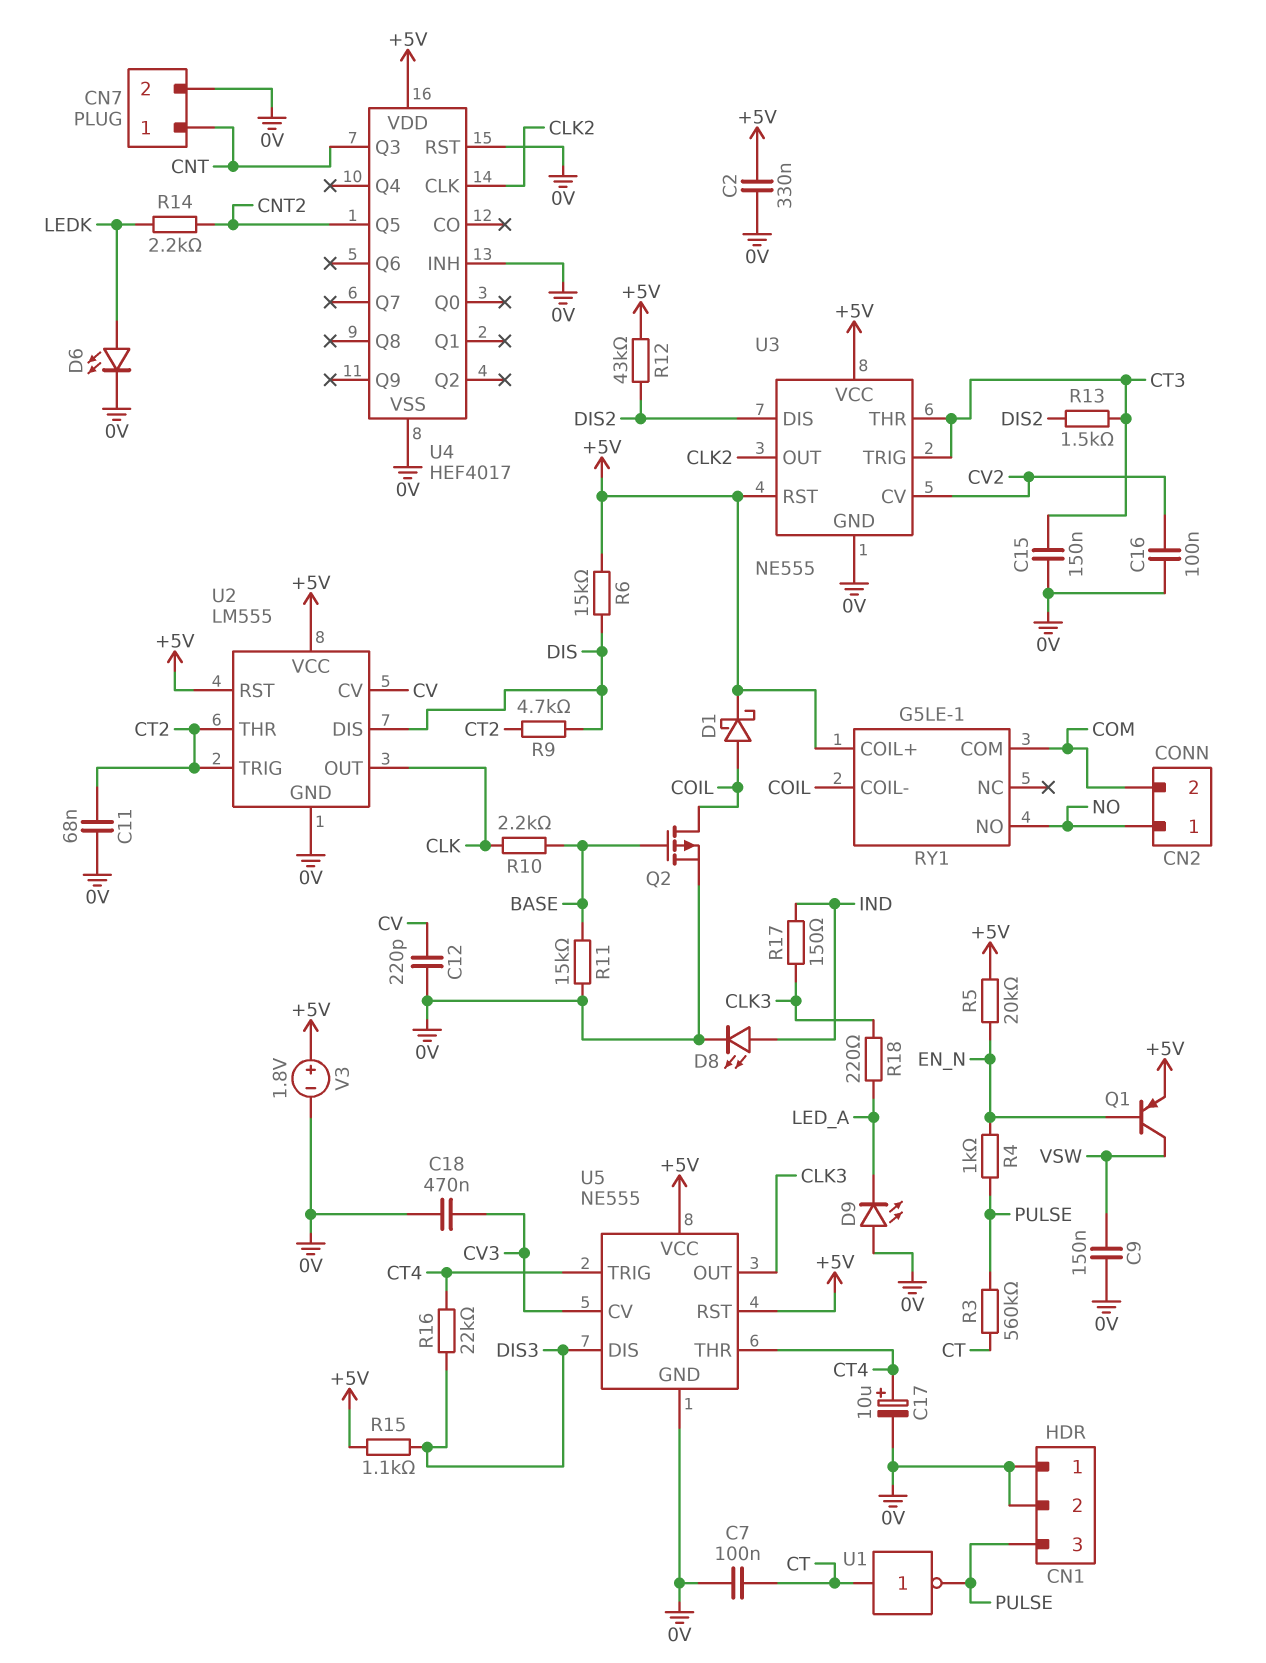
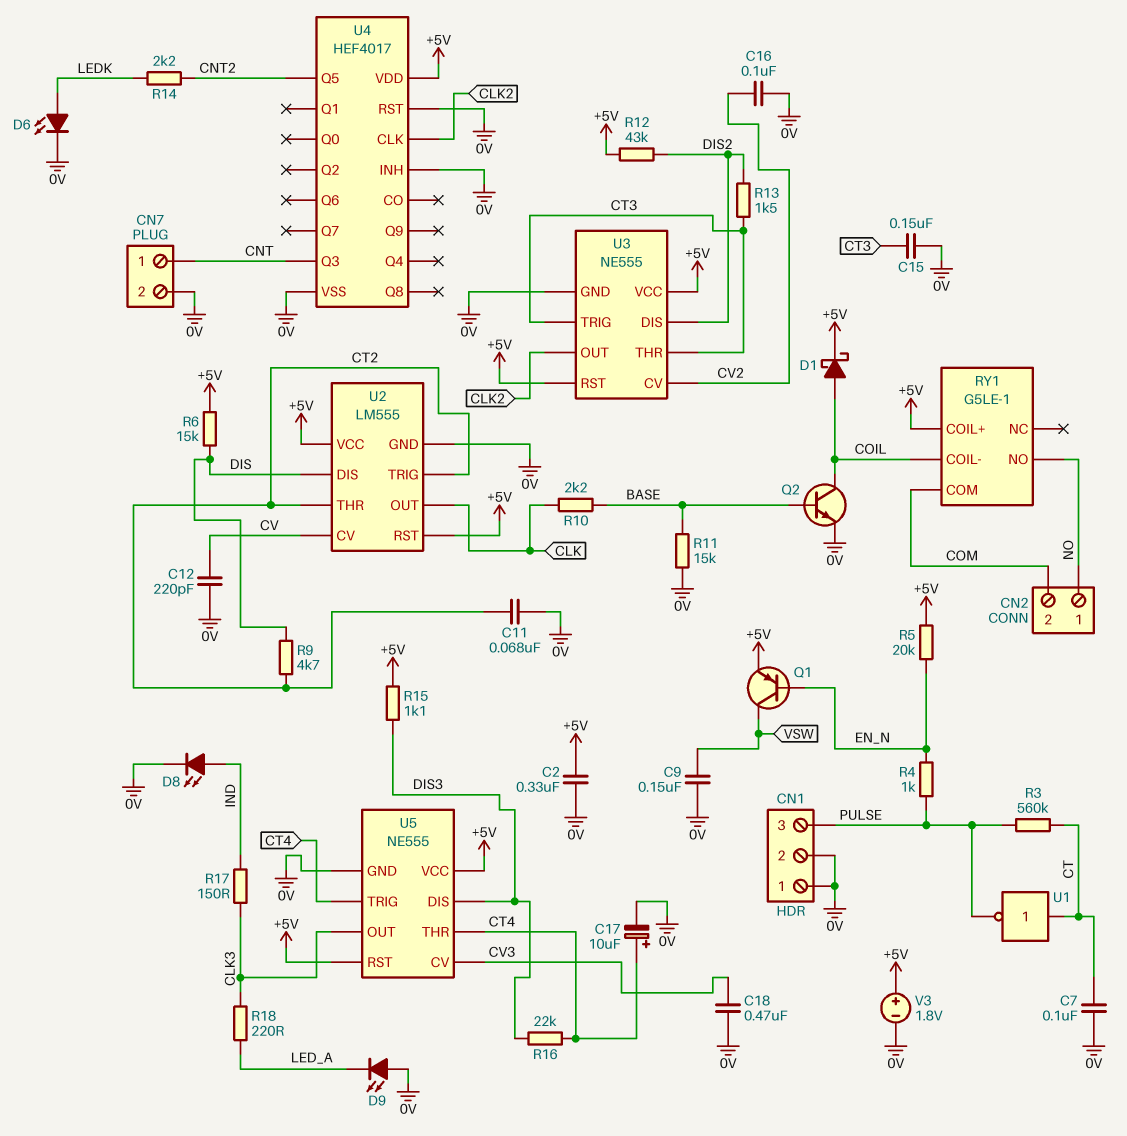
Q2: PMOS (G BASE, D COIL, S 0V) -> NPN (B BASE, C COIL, E 0V)

